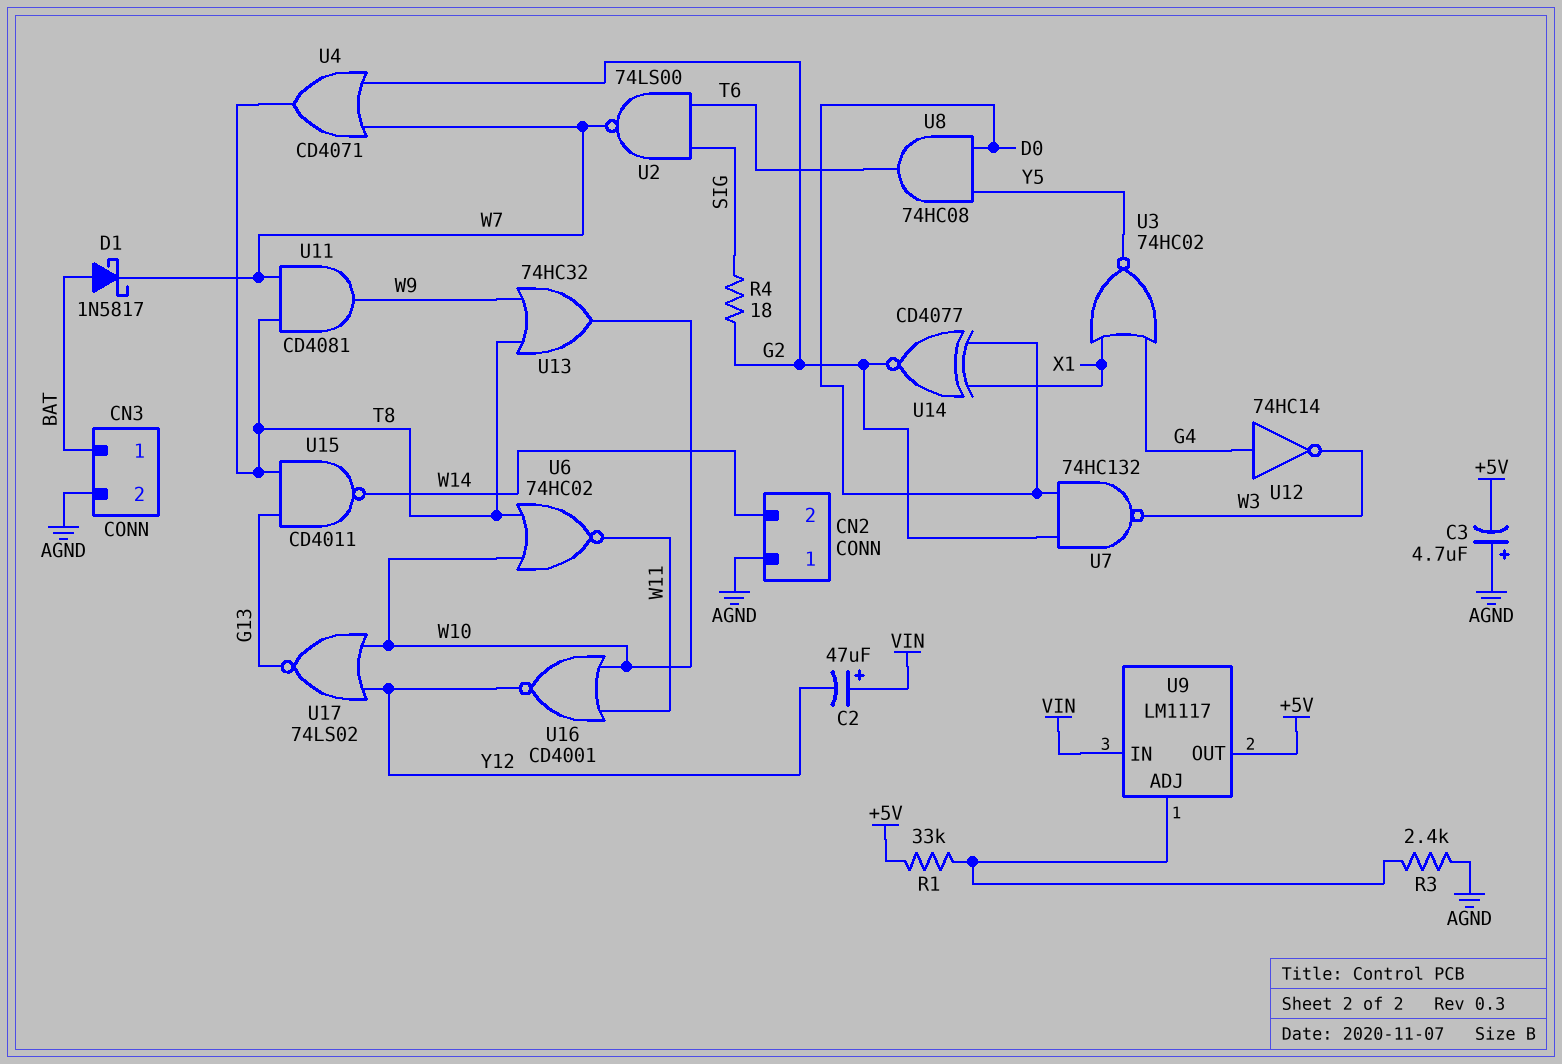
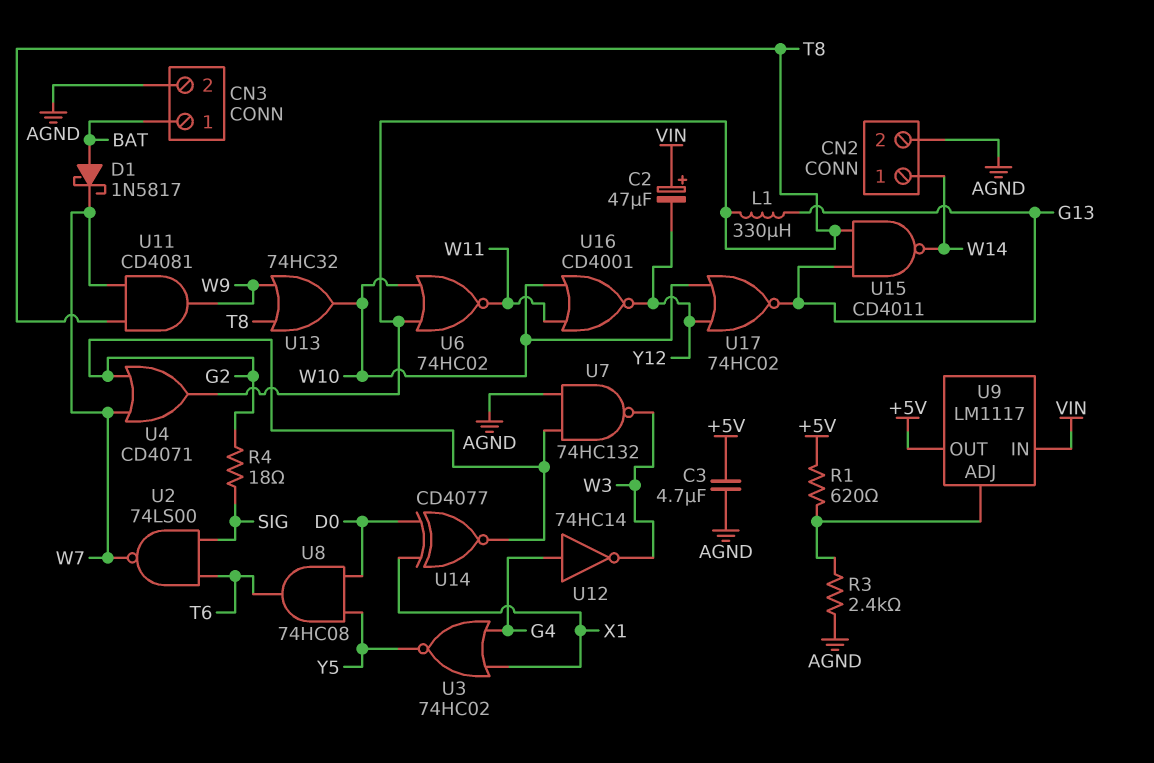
C3: 4.7uF (plus AGND, minus +5V) -> 4.7uF (+5V, AGND)
CN2 pin 1: AGND -> W14
CN2 pin 2: W14 -> AGND
L1: none -> 330uH (G13, T8)
R1: 33k (+5V, U9/ADJ) -> 620 (+5V, U9/ADJ)
U7: NAND 74HC132 (in D0, in G2, out W3) -> NAND 74HC132 (in AGND, in G2, out W3)
U17: NOR 74LS02 (in W10, in Y12, out G13) -> NOR 74HC02 (in W10, in Y12, out G13)

